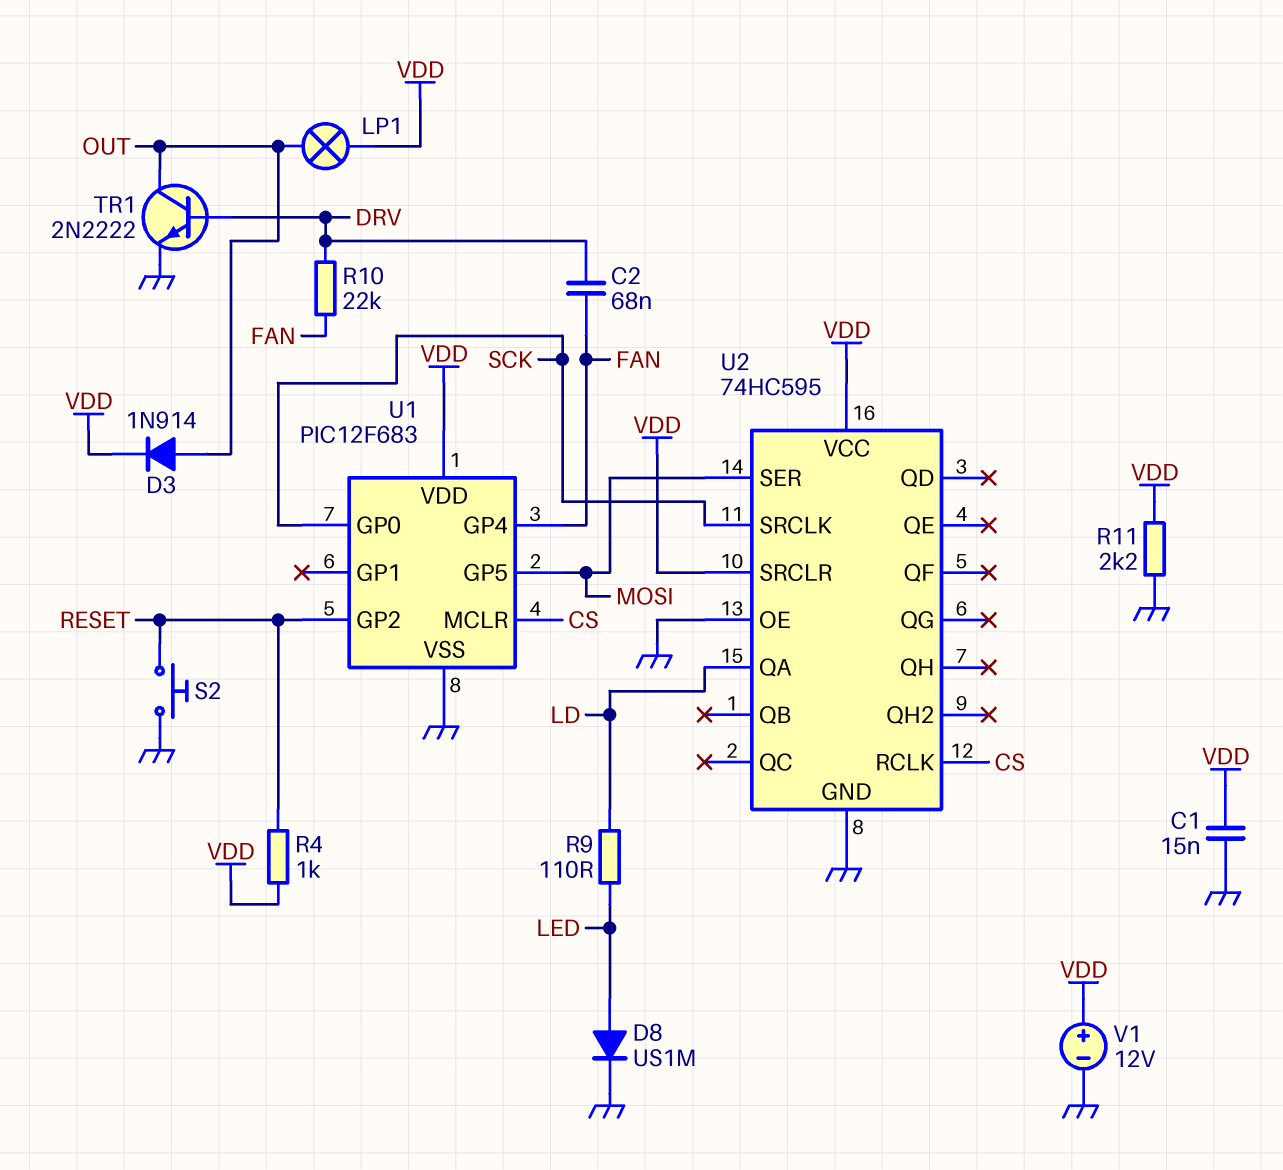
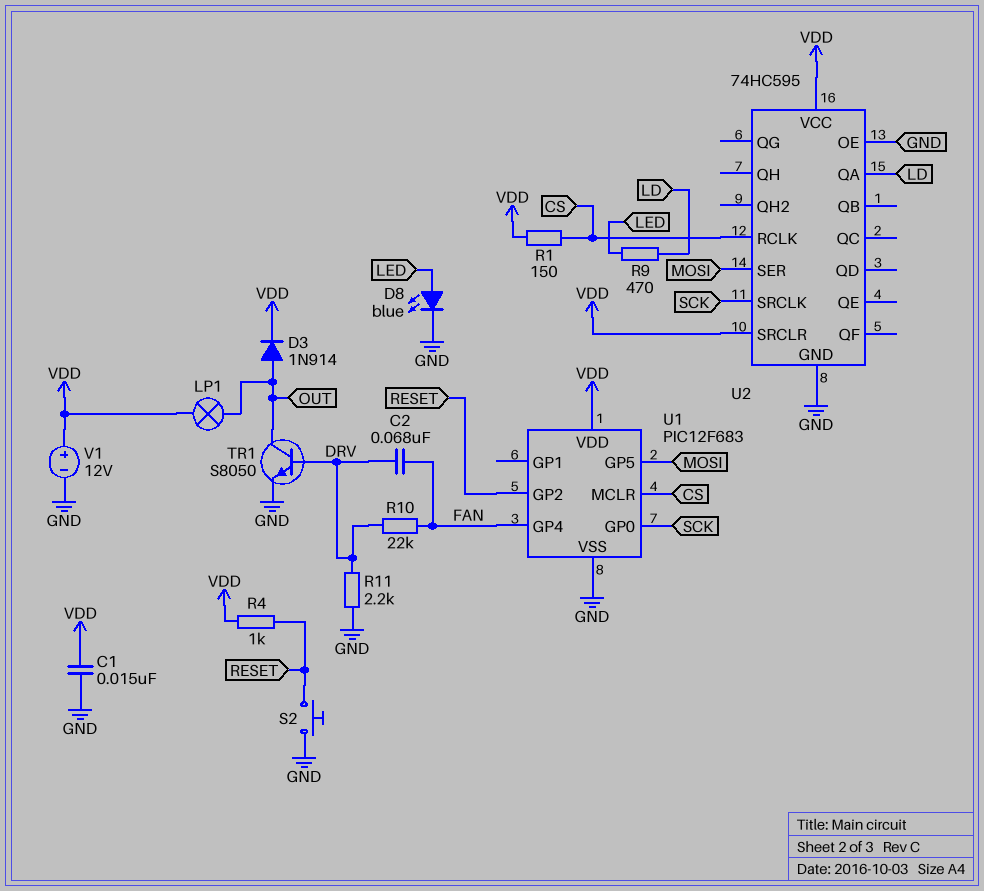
D8: diode US1M (A LED, K GND) -> LED blue (A LED, K GND)
R1: none -> 150 (CS, VDD)
R9: 110 (LD, LED) -> 470 (LD, LED)
R11: 2.2k (GND, VDD) -> 2.2k (DRV, GND)
TR1: NPN 2N2222 (B DRV, C OUT, E GND) -> NPN S8050 (B DRV, C OUT, E GND)

